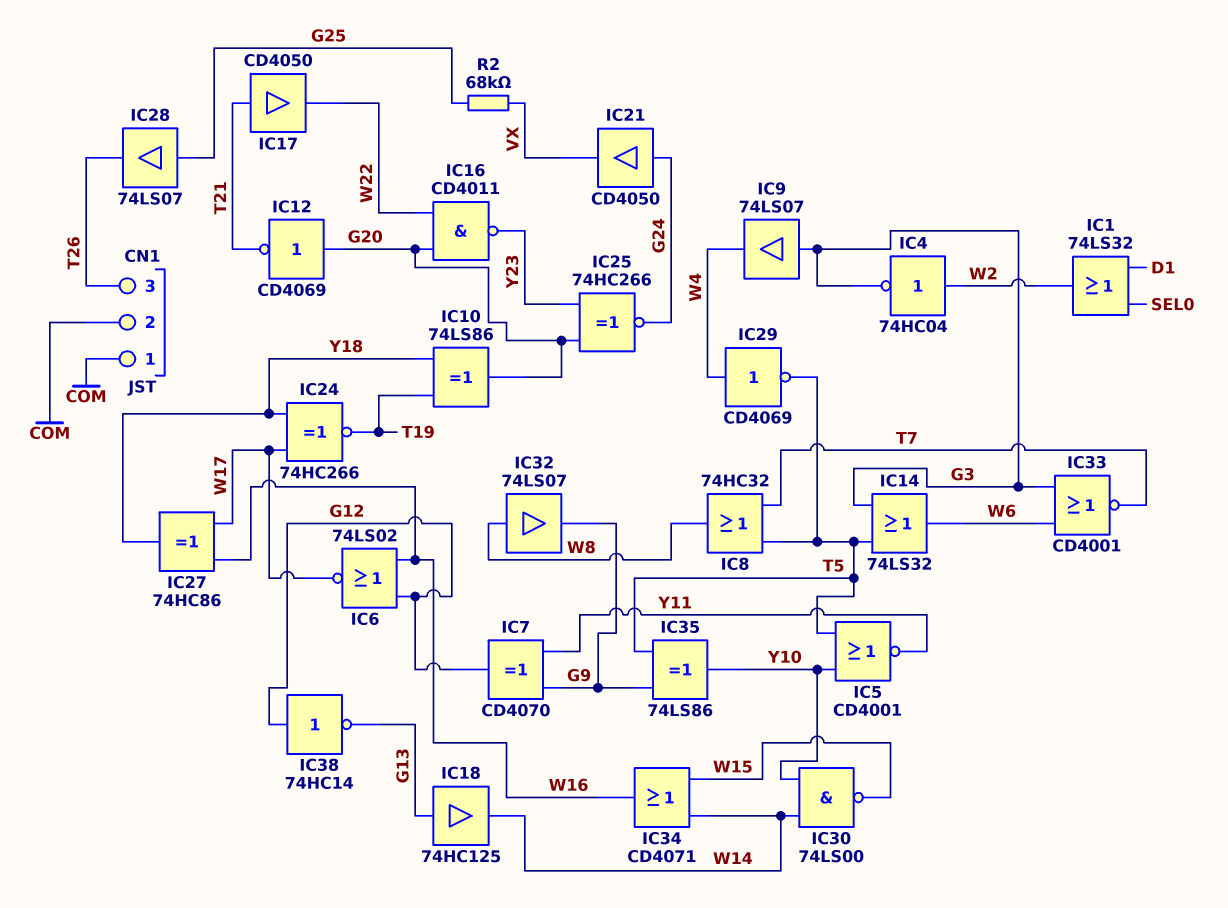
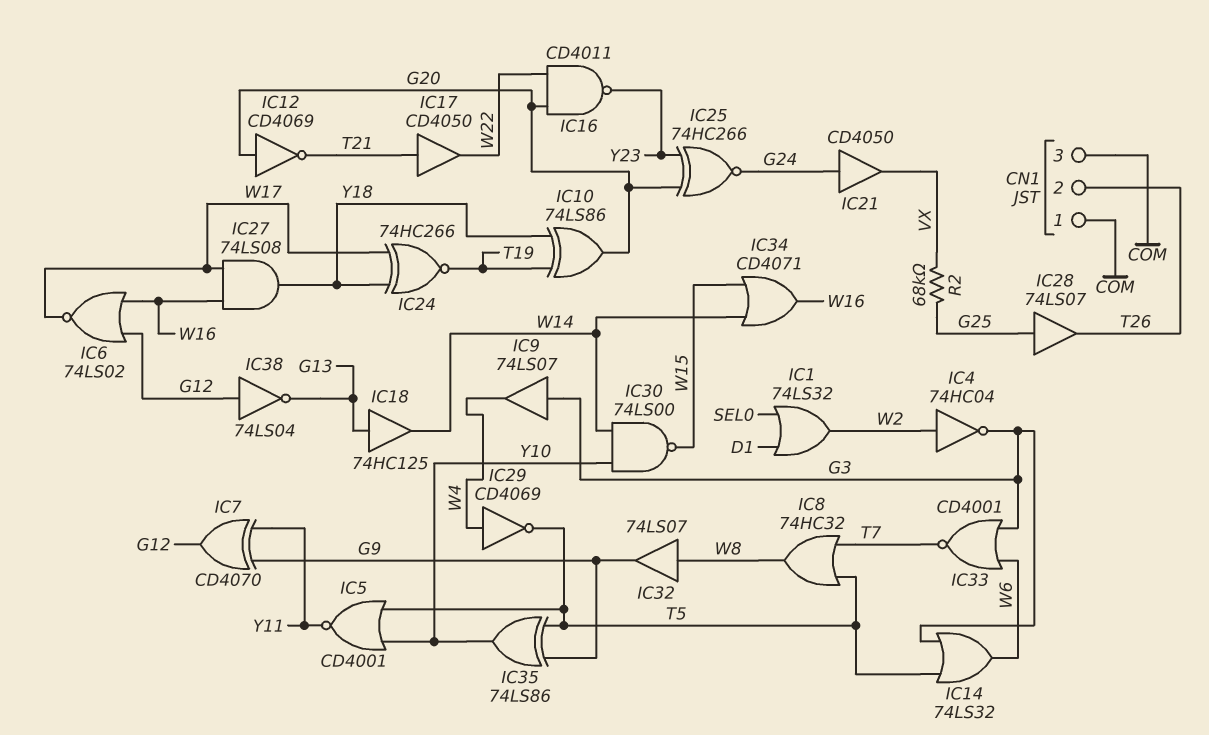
CN1 pin 2: COM -> T26
CN1 pin 3: T26 -> COM
IC27: XOR 74HC86 (in W16, in W17, out Y18) -> AND 74LS08 (in W16, in W17, out Y18)
IC38: NOT 74HC14 (in G12, out G13) -> NOT 74LS04 (in G12, out G13)

